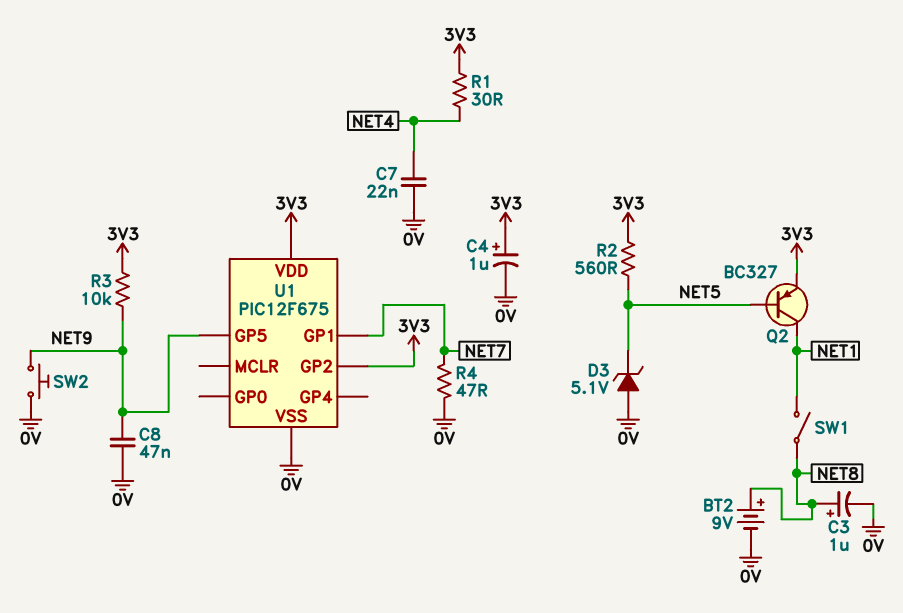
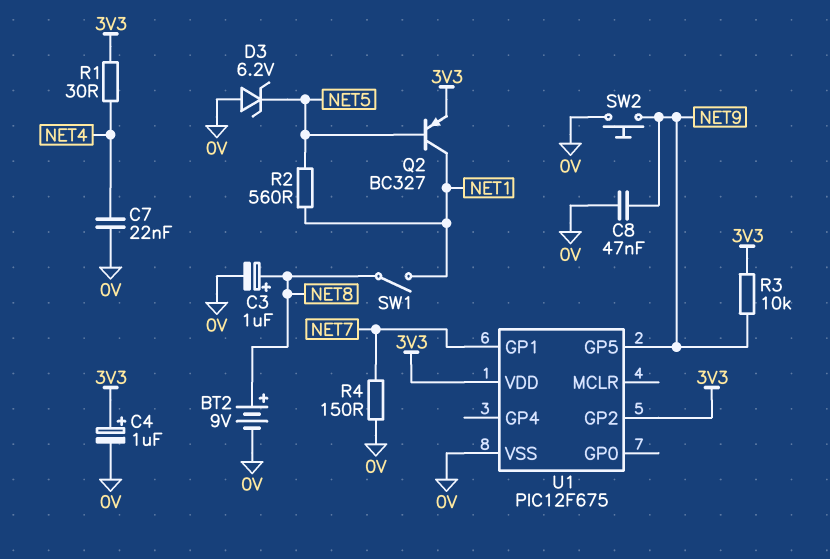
D3: zener 5.1V (A 0V, K NET5) -> zener 6.2V (A 0V, K NET5)
R2: 560 (3V3, NET5) -> 560 (NET1, NET5)
R4: 47 (0V, NET7) -> 150 (0V, NET7)

